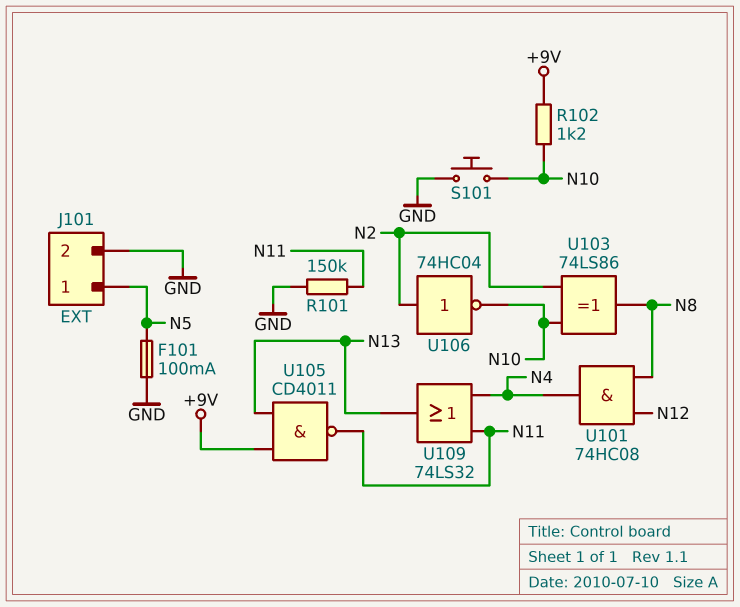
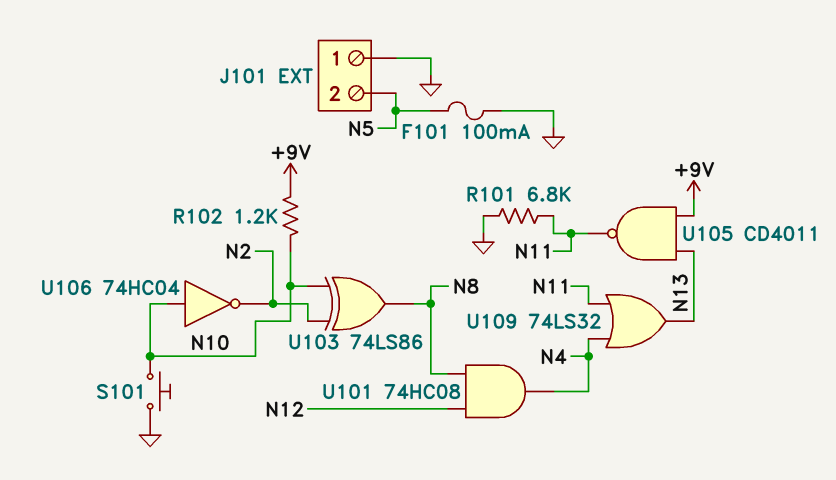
J101 pin 1: N5 -> GND
J101 pin 2: GND -> N5
R101: 150k (GND, N11) -> 6.8k (GND, N11)
U106: NOT 74HC04 (in N2, out N10) -> NOT 74HC04 (in N10, out N2)

